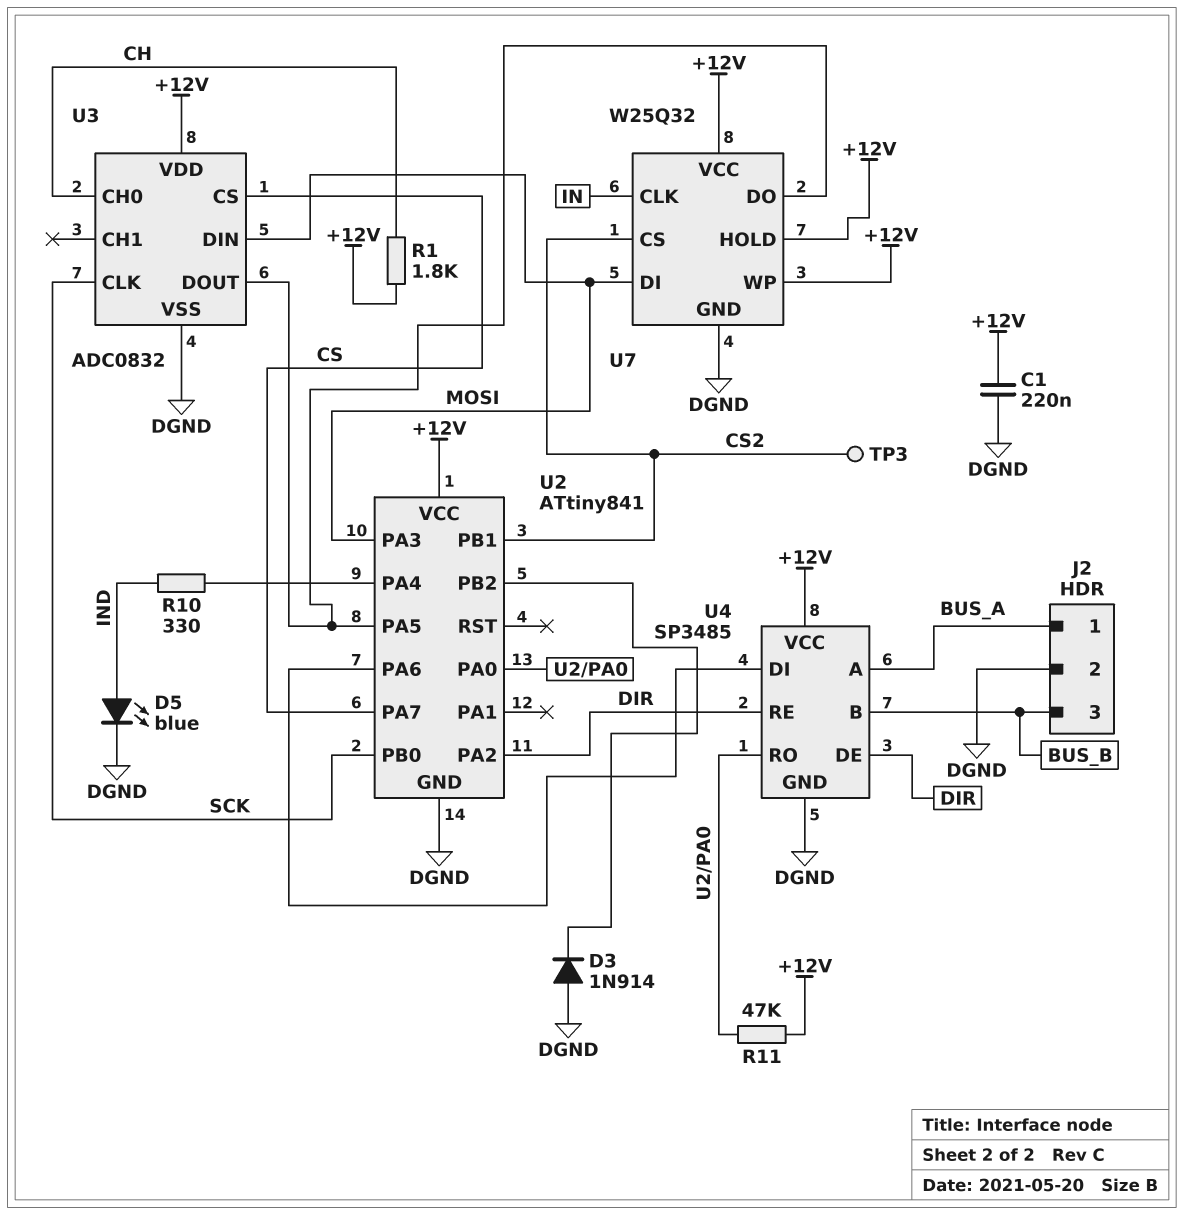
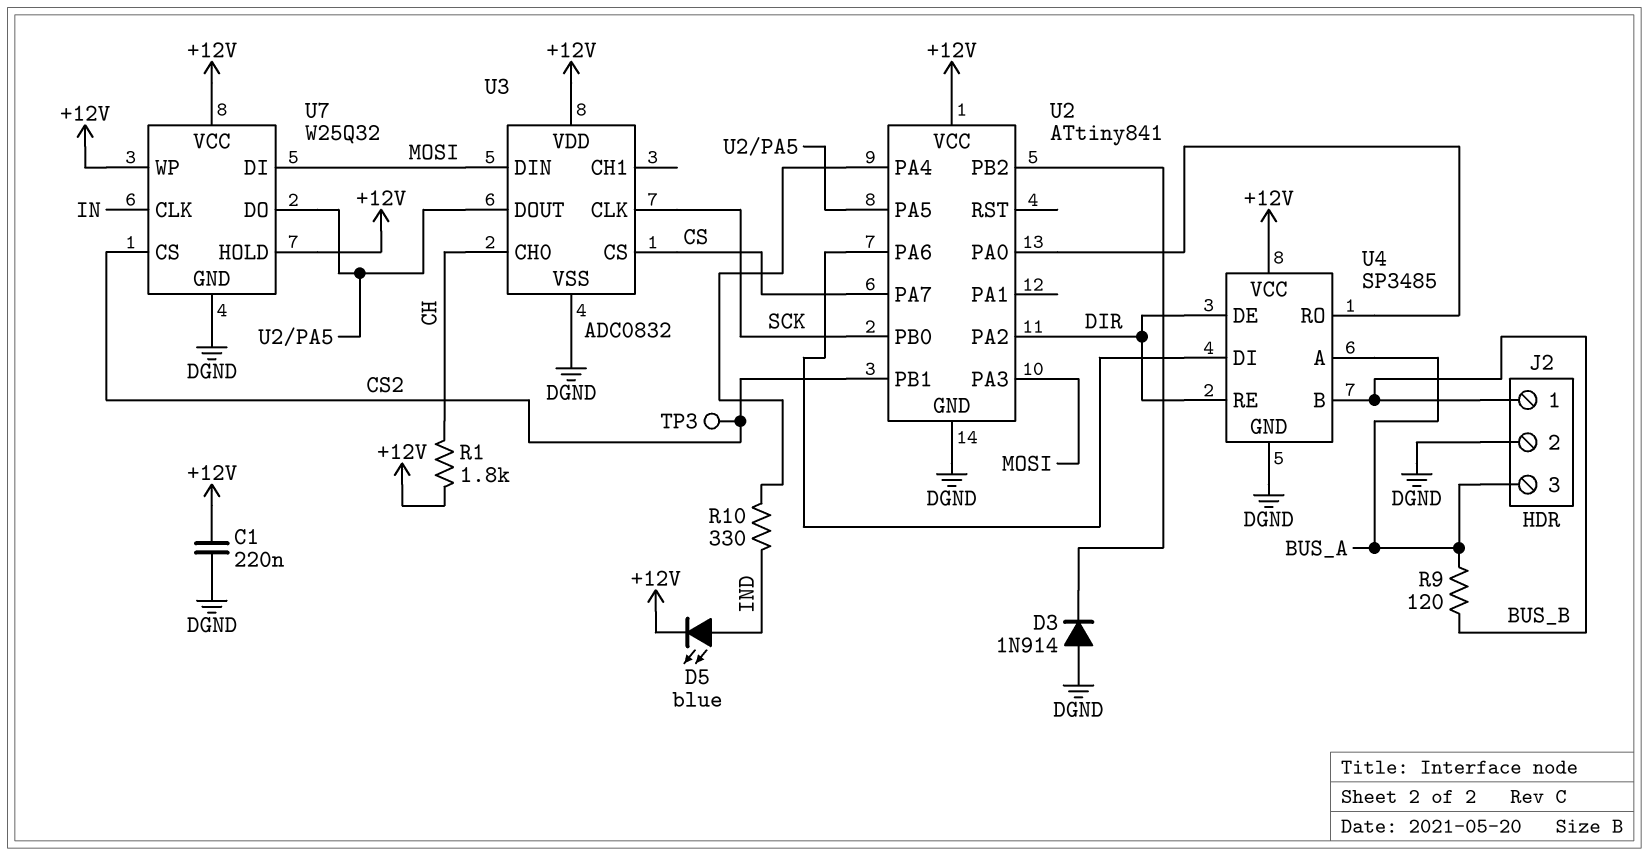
D5: LED blue (A IND, K DGND) -> LED blue (A IND, K +12V)
J2 pin 1: BUS_A -> BUS_B
J2 pin 3: BUS_B -> BUS_A
R9: none -> 120 (BUS_A, BUS_B)
R11: 47k (+12V, U2/PA0) -> none

